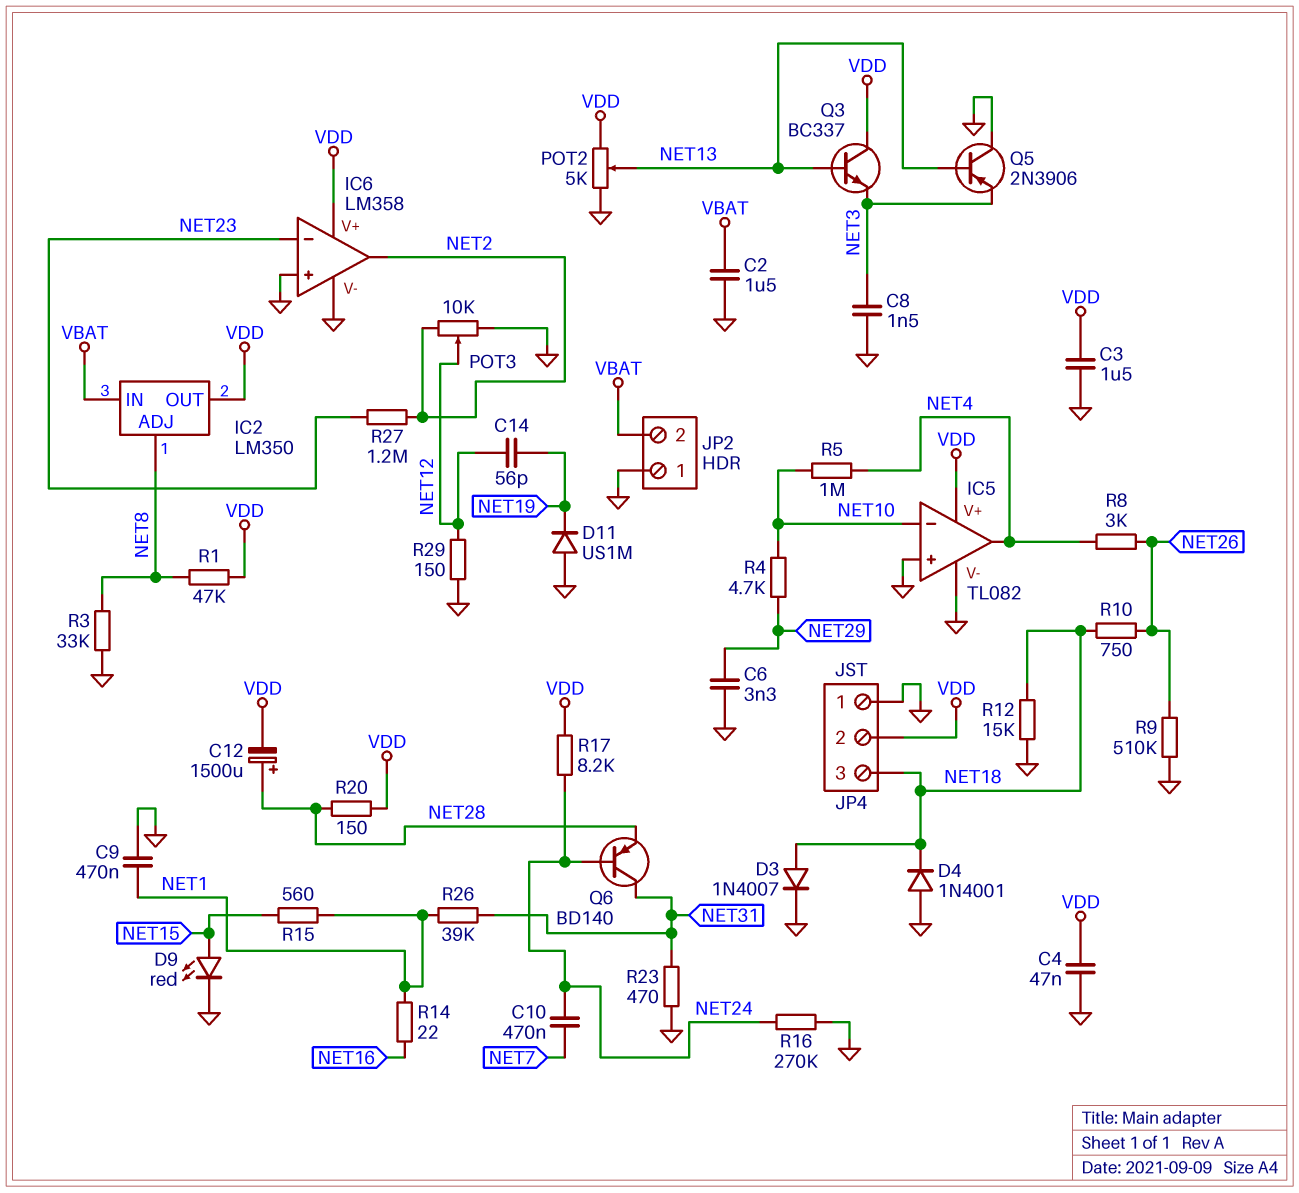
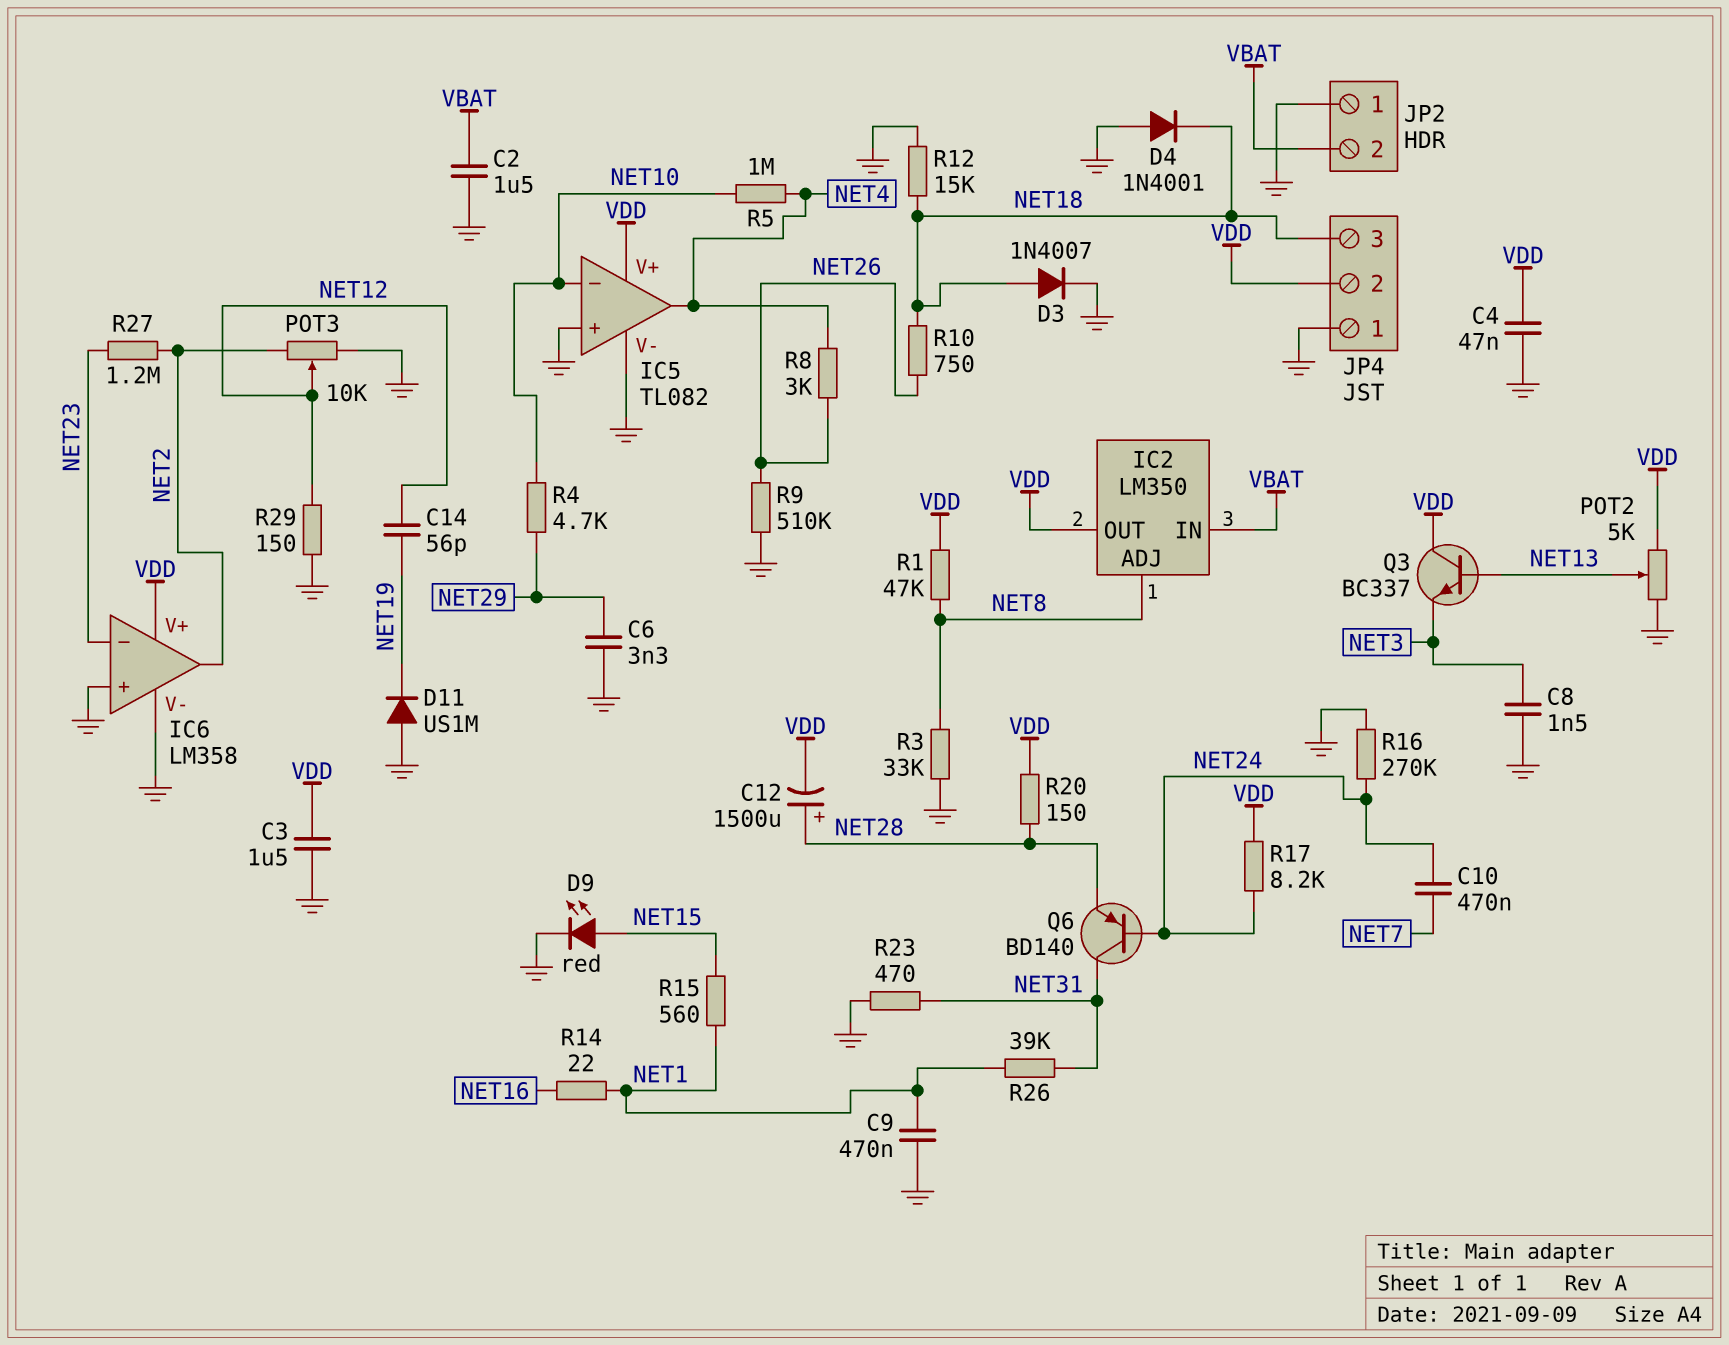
Q5: PNP 2N3906 (B NET13, C GND, E NET3) -> none

